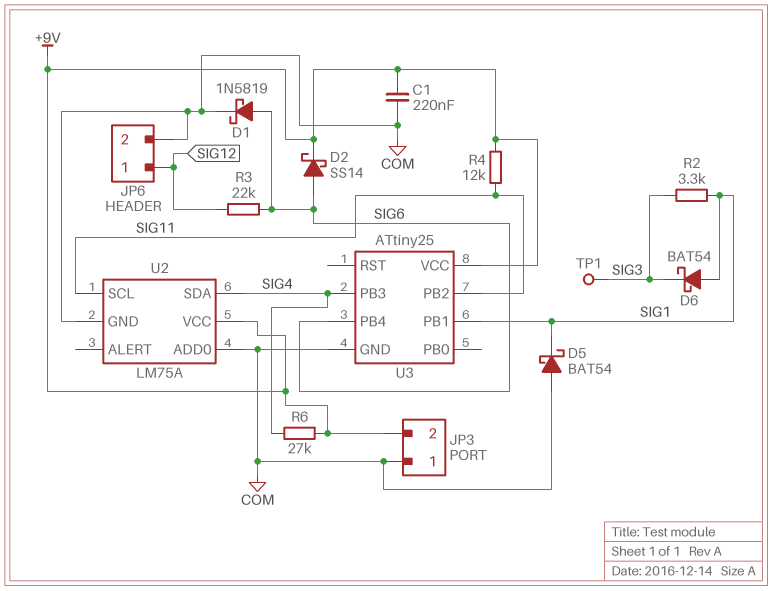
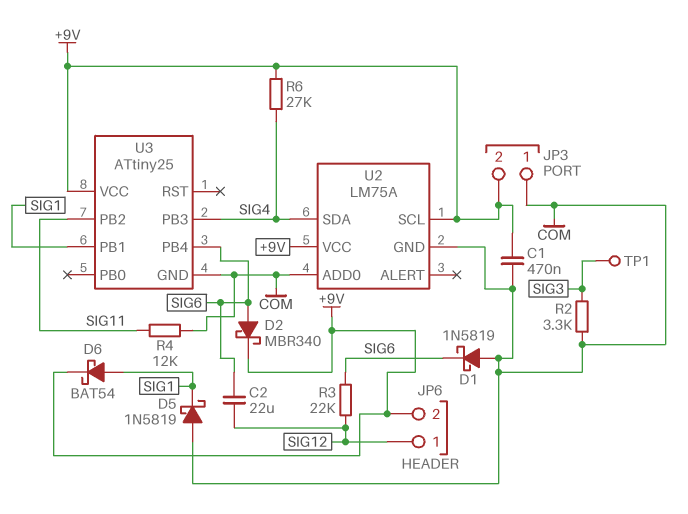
C1: 220nF (+9V, COM) -> 470nF (+9V, COM)
C2: none -> 22uF (SIG6, SIG12)
D1: schottky 1N5819 (A SIG6, K COM) -> schottky 1N5819 (A COM, K SIG6)
D2: schottky SS14 (A SIG6, K +9V) -> schottky MBR340 (A SIG6, K +9V)
D5: schottky BAT54 (A COM, K SIG1) -> schottky 1N5819 (A COM, K SIG1)
D6: schottky BAT54 (A SIG1, K SIG3) -> schottky BAT54 (A SIG1, K +9V)
JP6 pin 2: COM -> +9V
R2: 3.3k (SIG1, SIG3) -> 3.3k (COM, SIG3)
R4: 12k (+9V, SIG11) -> 12k (COM, SIG11)
U2 pin SCL: SIG11 -> +9V

